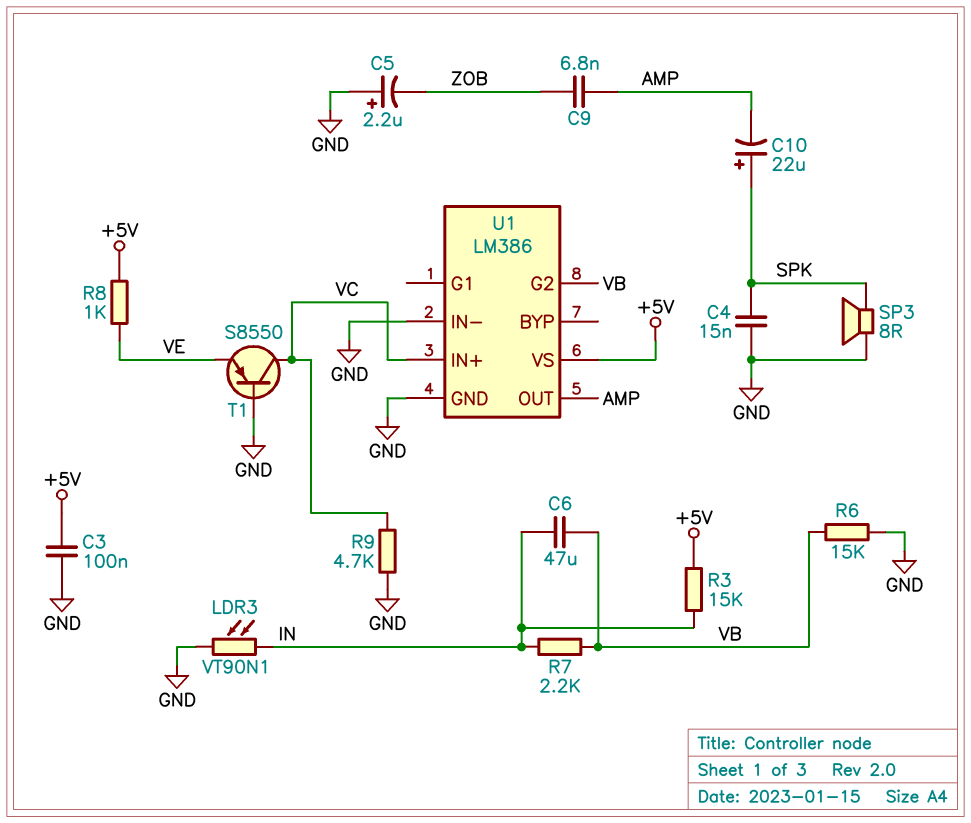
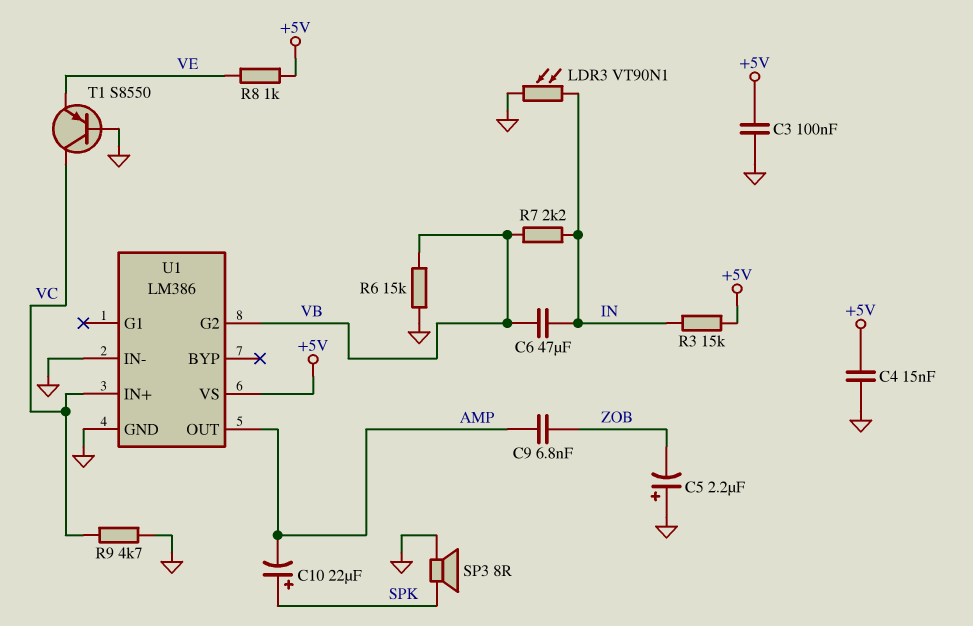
C4: 15nF (GND, SPK) -> 15nF (+5V, GND)

